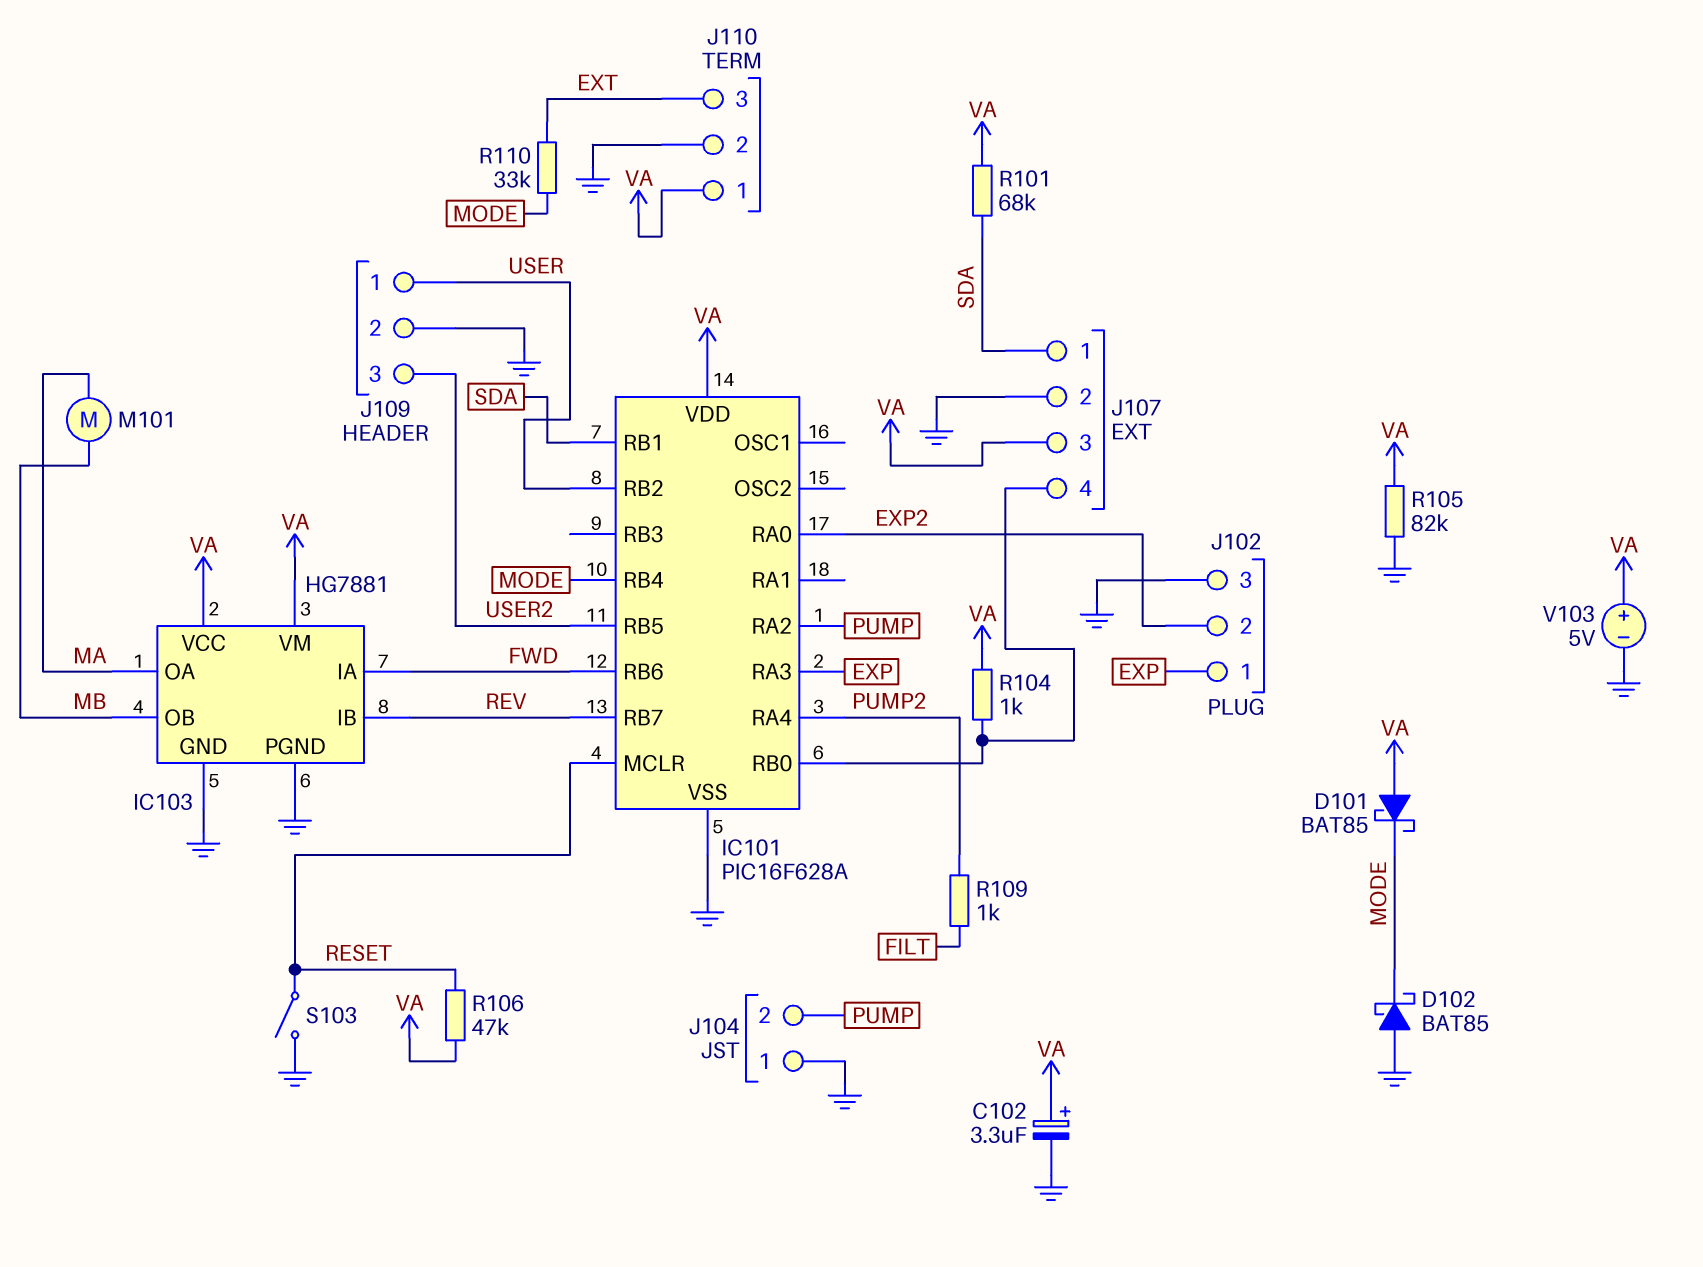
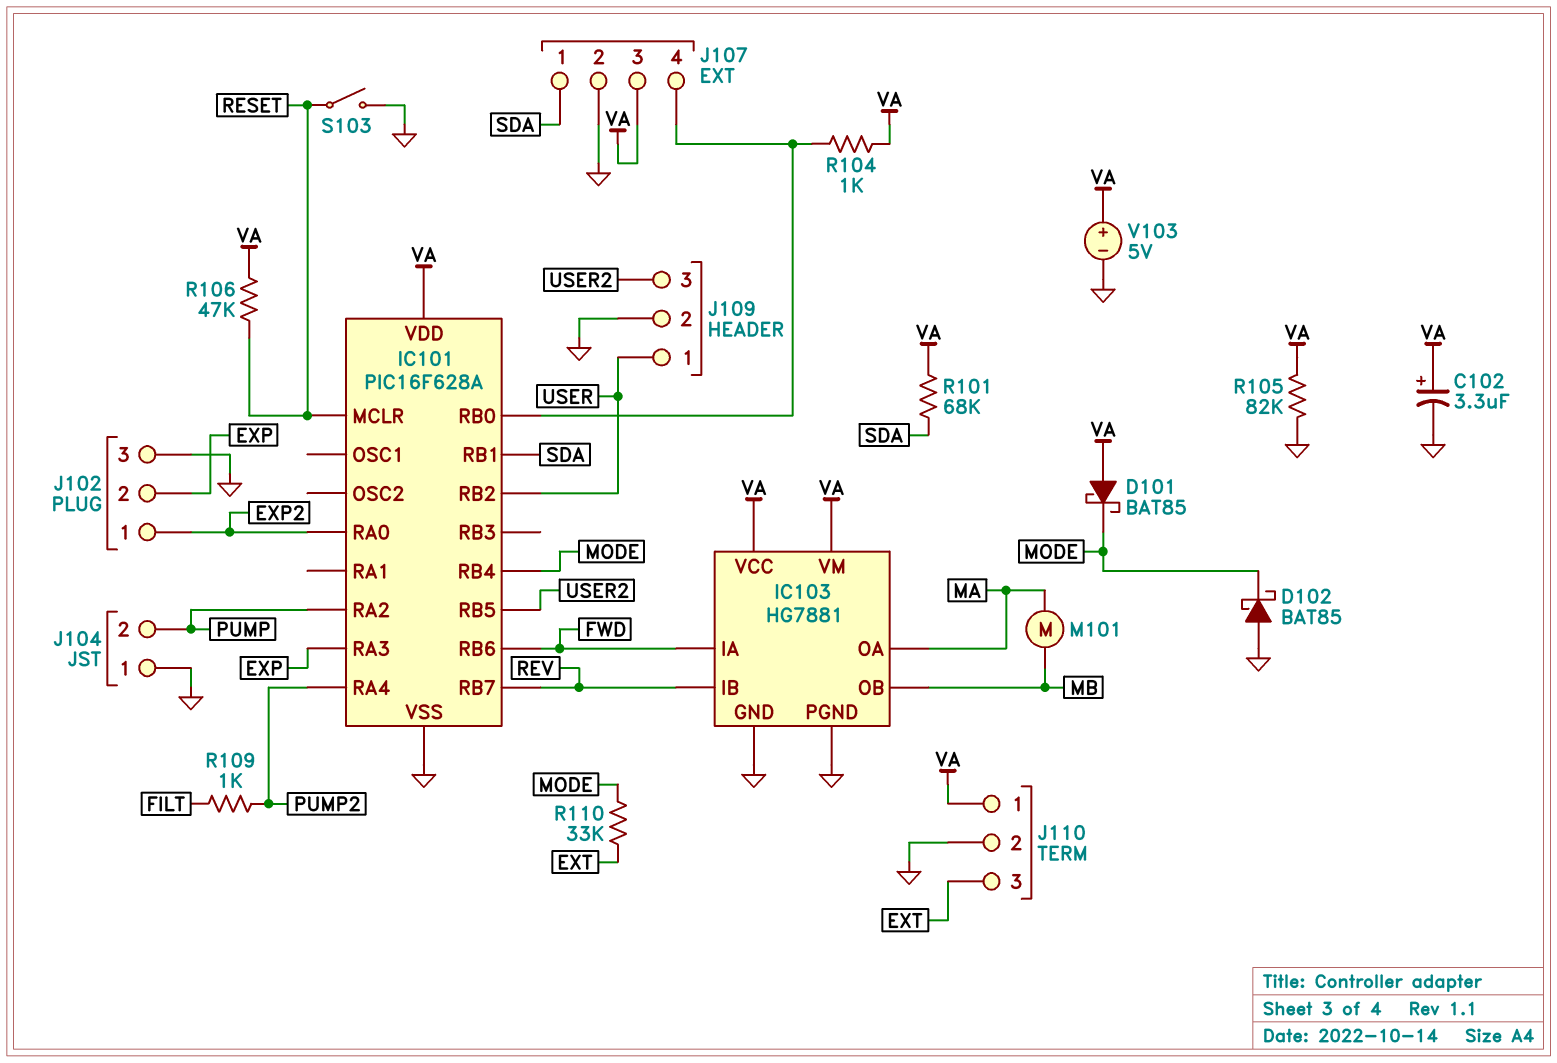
J102 pin 1: EXP -> EXP2
J102 pin 2: EXP2 -> EXP

